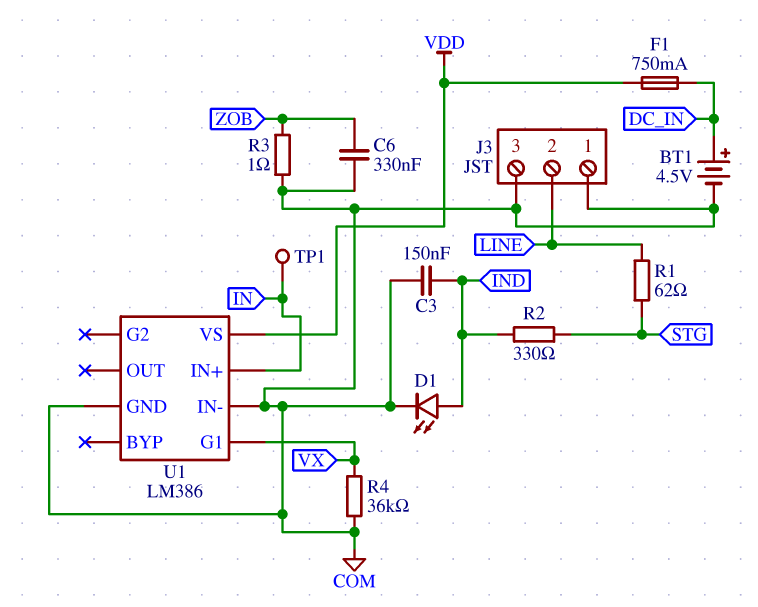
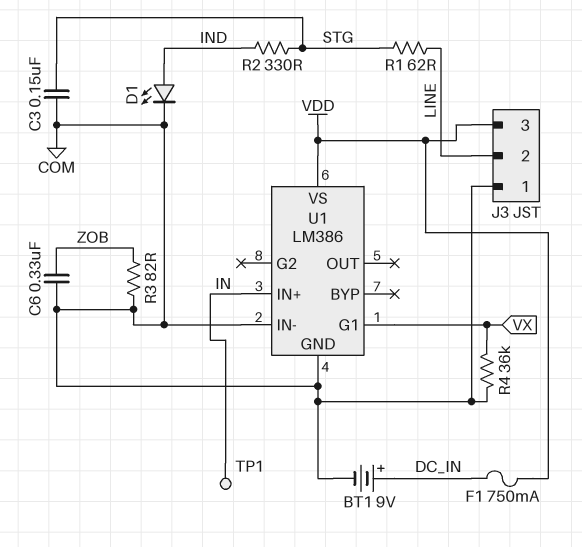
BT1: 4.5V (plus DC_IN, minus COM) -> 9V (plus DC_IN, minus COM)
C3: 150nF (COM, IND) -> 150nF (COM, STG)
J3 pin 3: COM -> VDD
R3: 1 (COM, ZOB) -> 82 (COM, ZOB)

